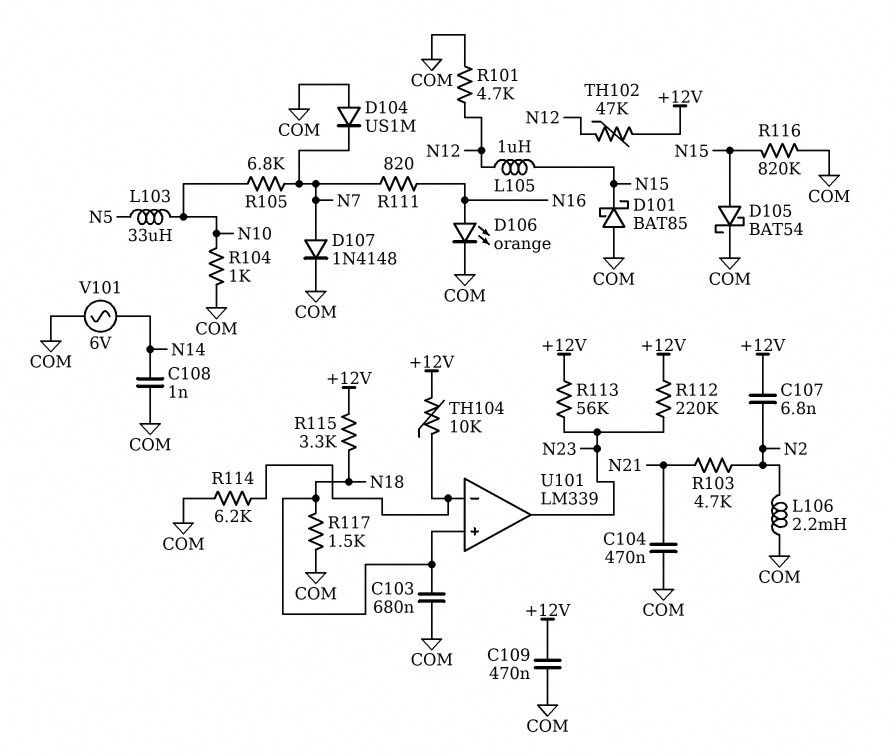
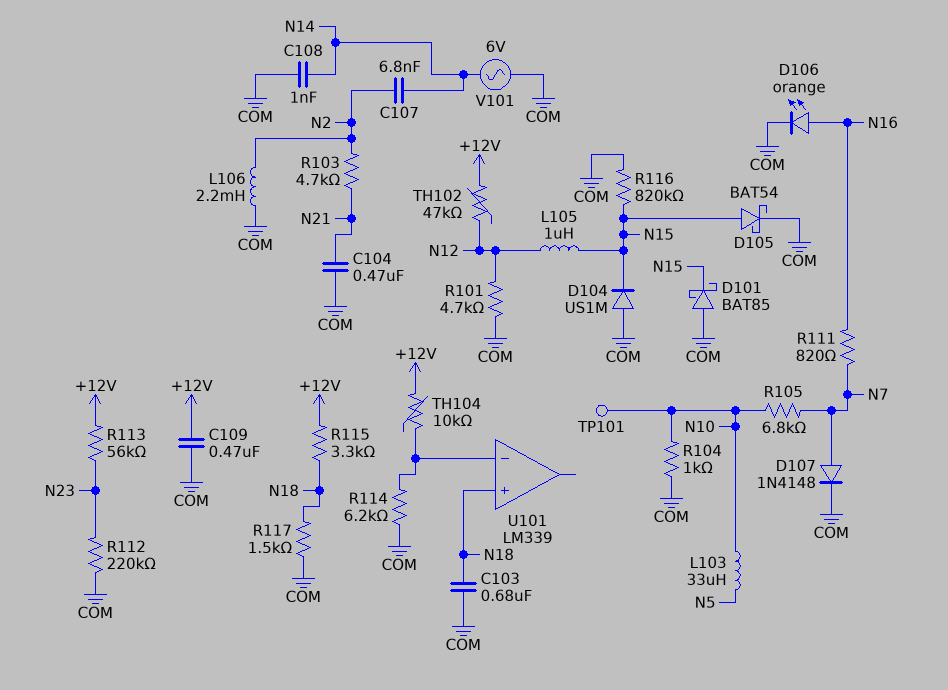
C107: 6.8nF (+12V, N2) -> 6.8nF (N2, N14)
D104: diode US1M (A COM, K N7) -> diode US1M (A COM, K N15)
R112: 220k (+12V, N23) -> 220k (COM, N23)
TP101: none -> test point (N10)
U101 pin out: N23 -> none

